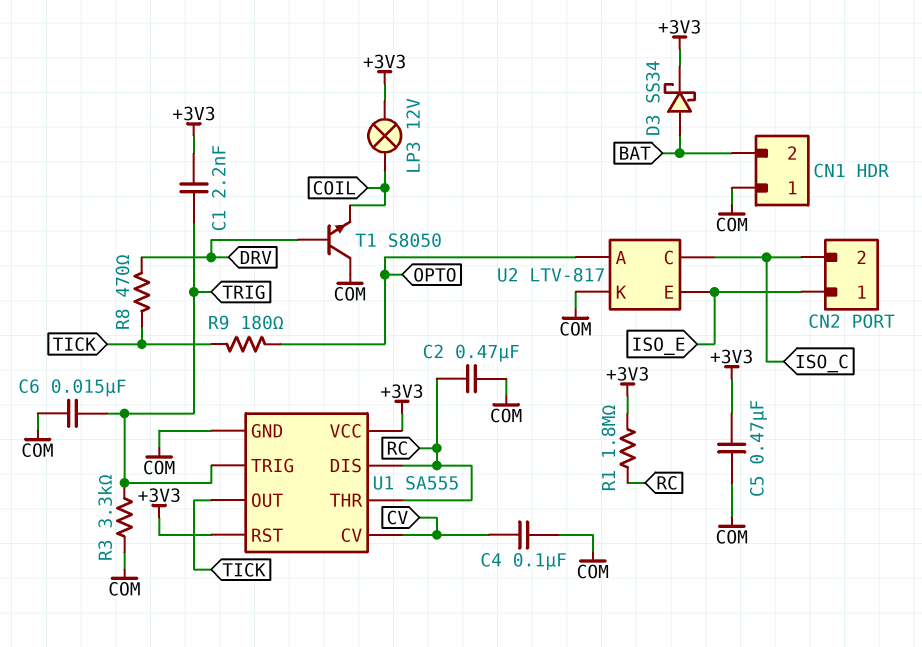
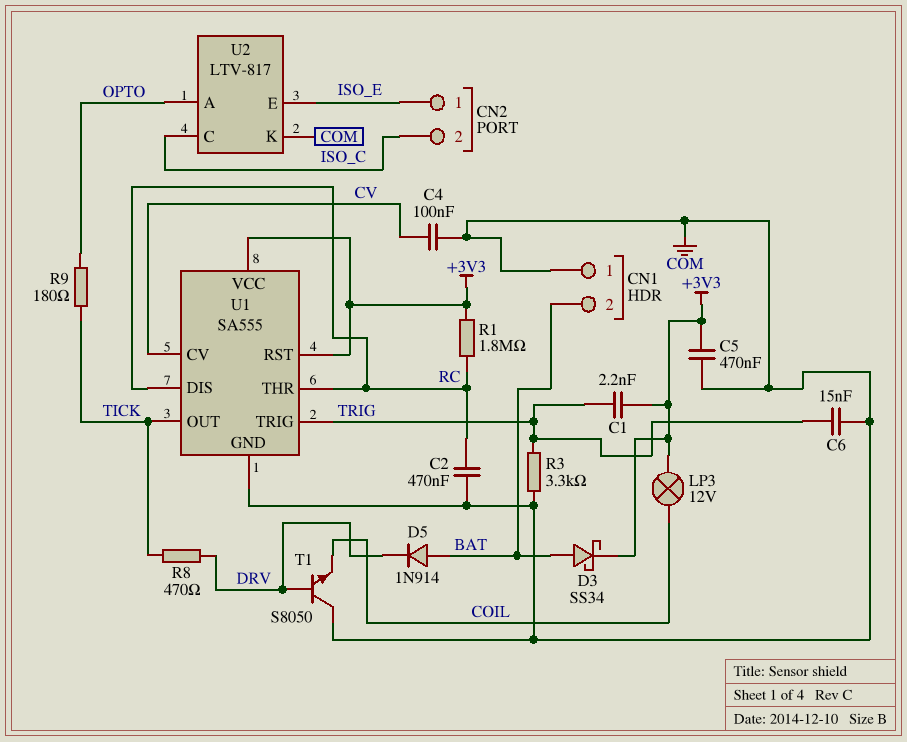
D5: none -> diode 1N914 (A BAT, K DRV)

